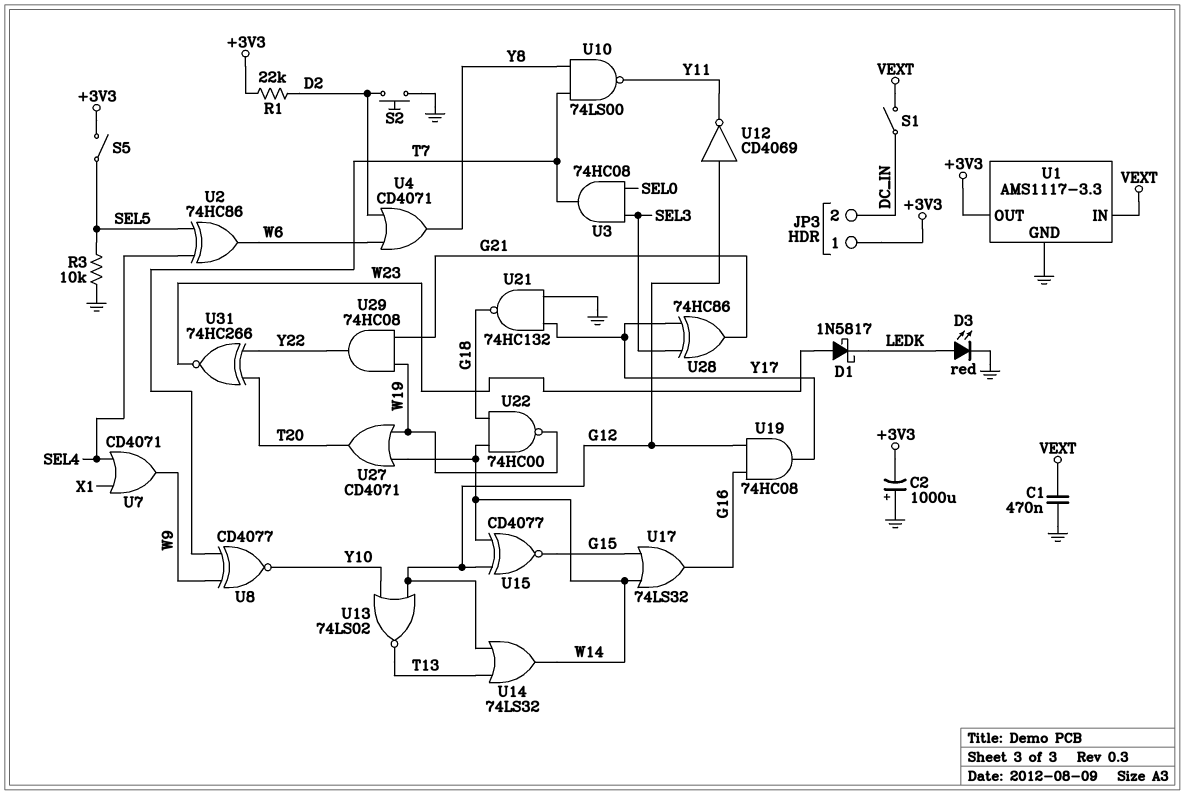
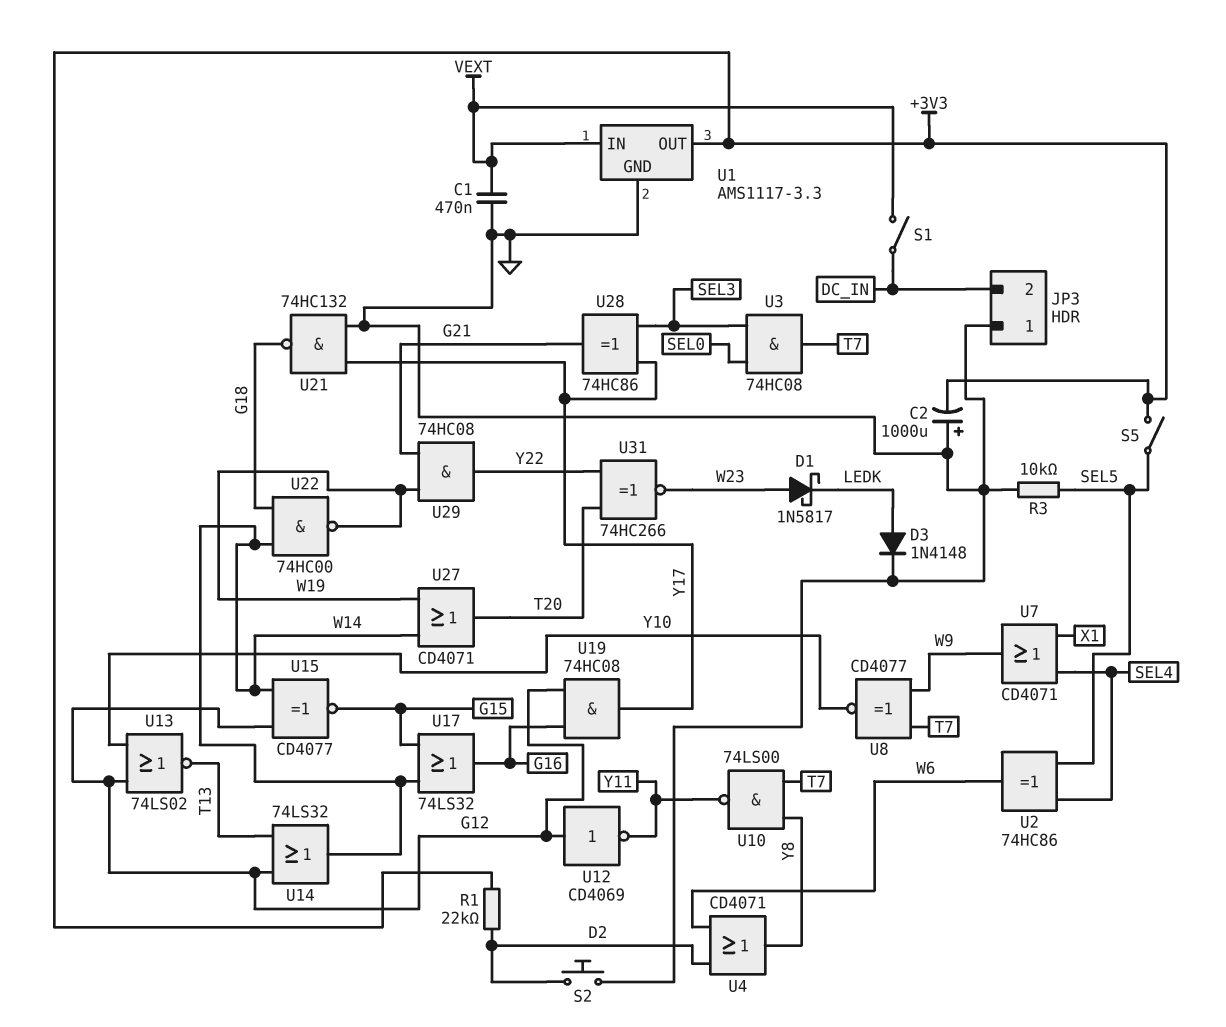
D3: LED red (A LEDK, K GND) -> diode 1N4148 (A LEDK, K GND)
JP3 pin 1: +3V3 -> GND

